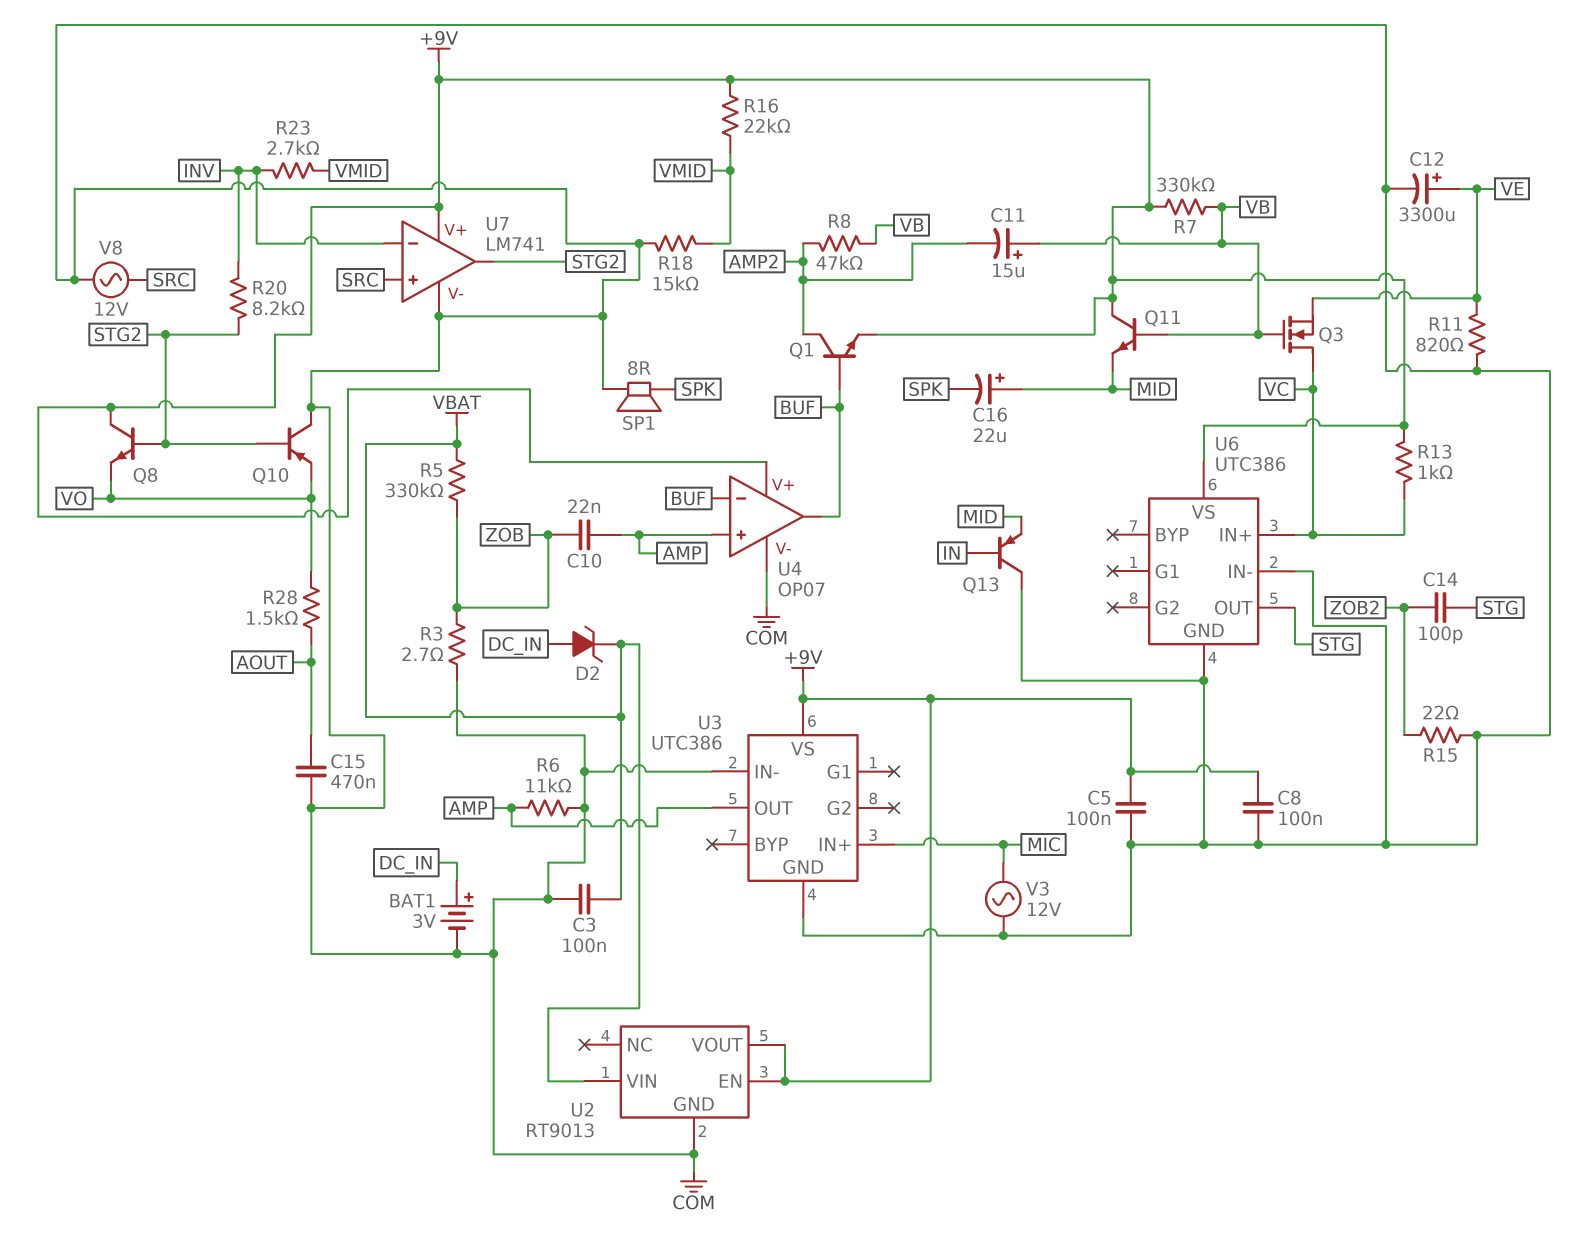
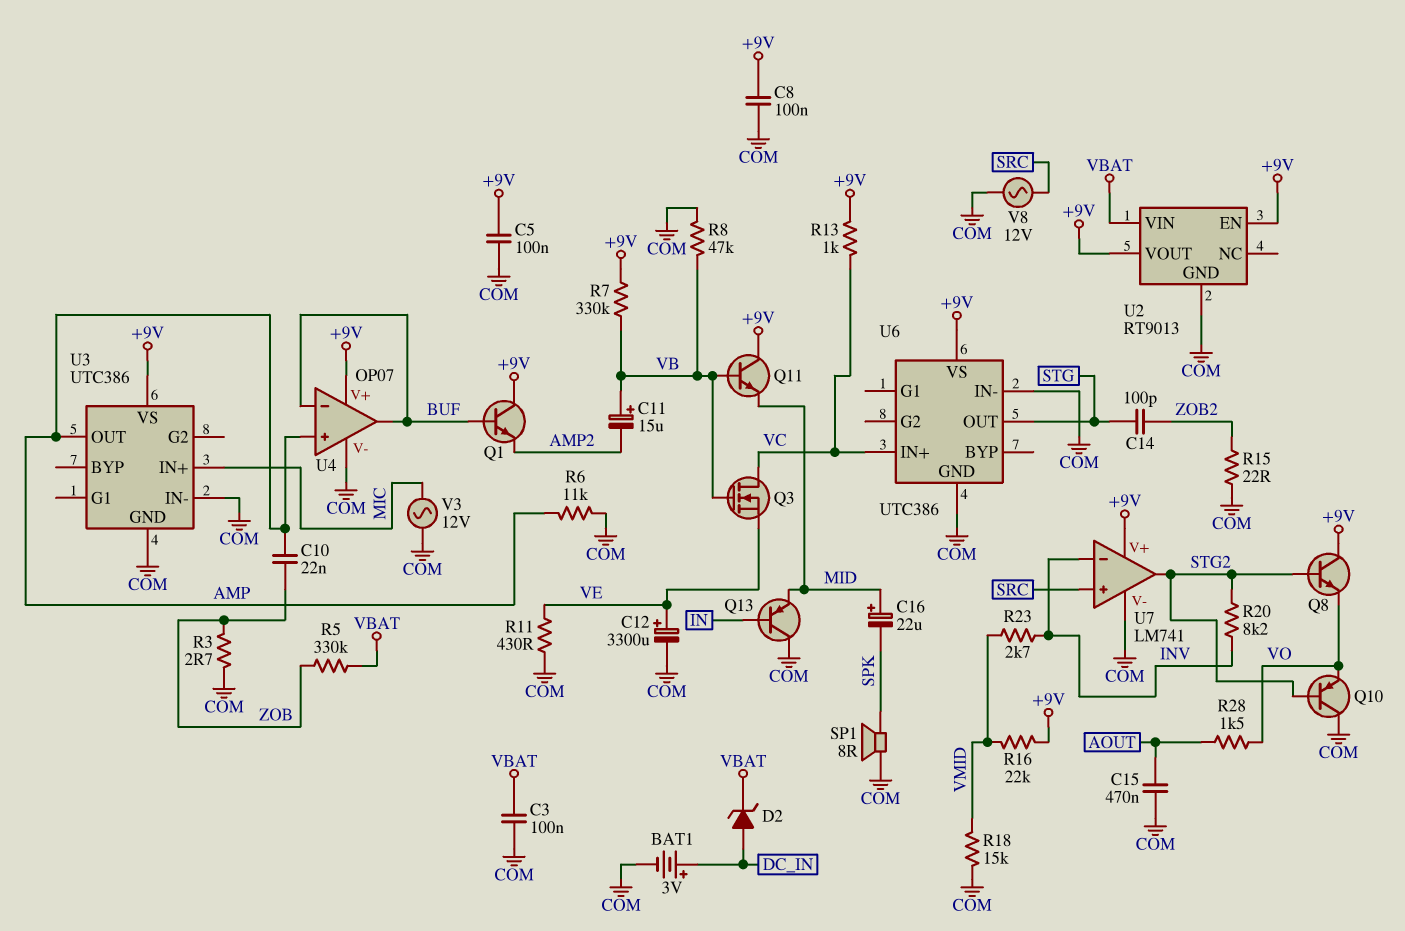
Q1: NPN (B BUF, C AMP2, E +9V) -> NPN (B BUF, C +9V, E AMP2)
R8: 47k (AMP2, VB) -> 47k (COM, VB)
R11: 820 (COM, VE) -> 430 (COM, VE)

